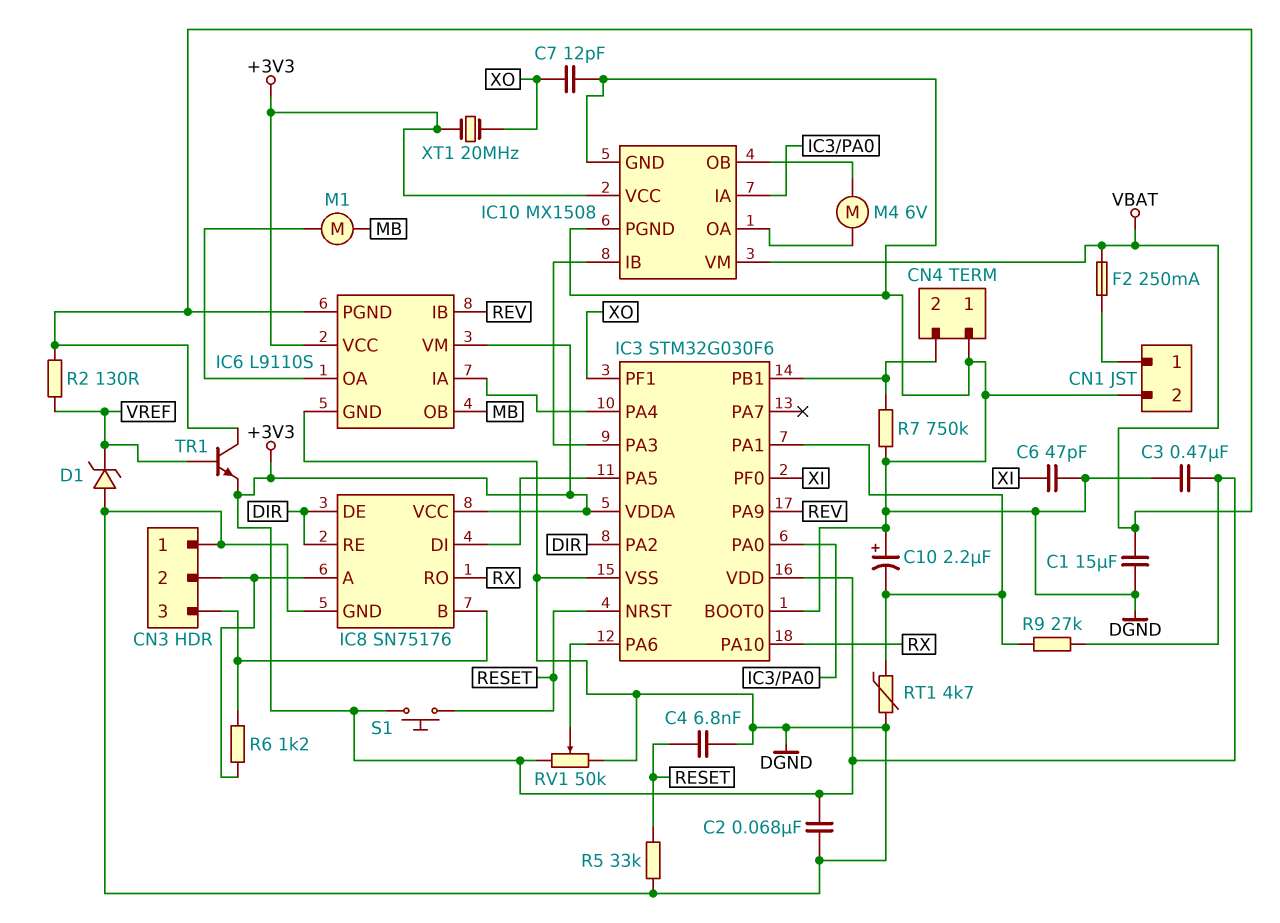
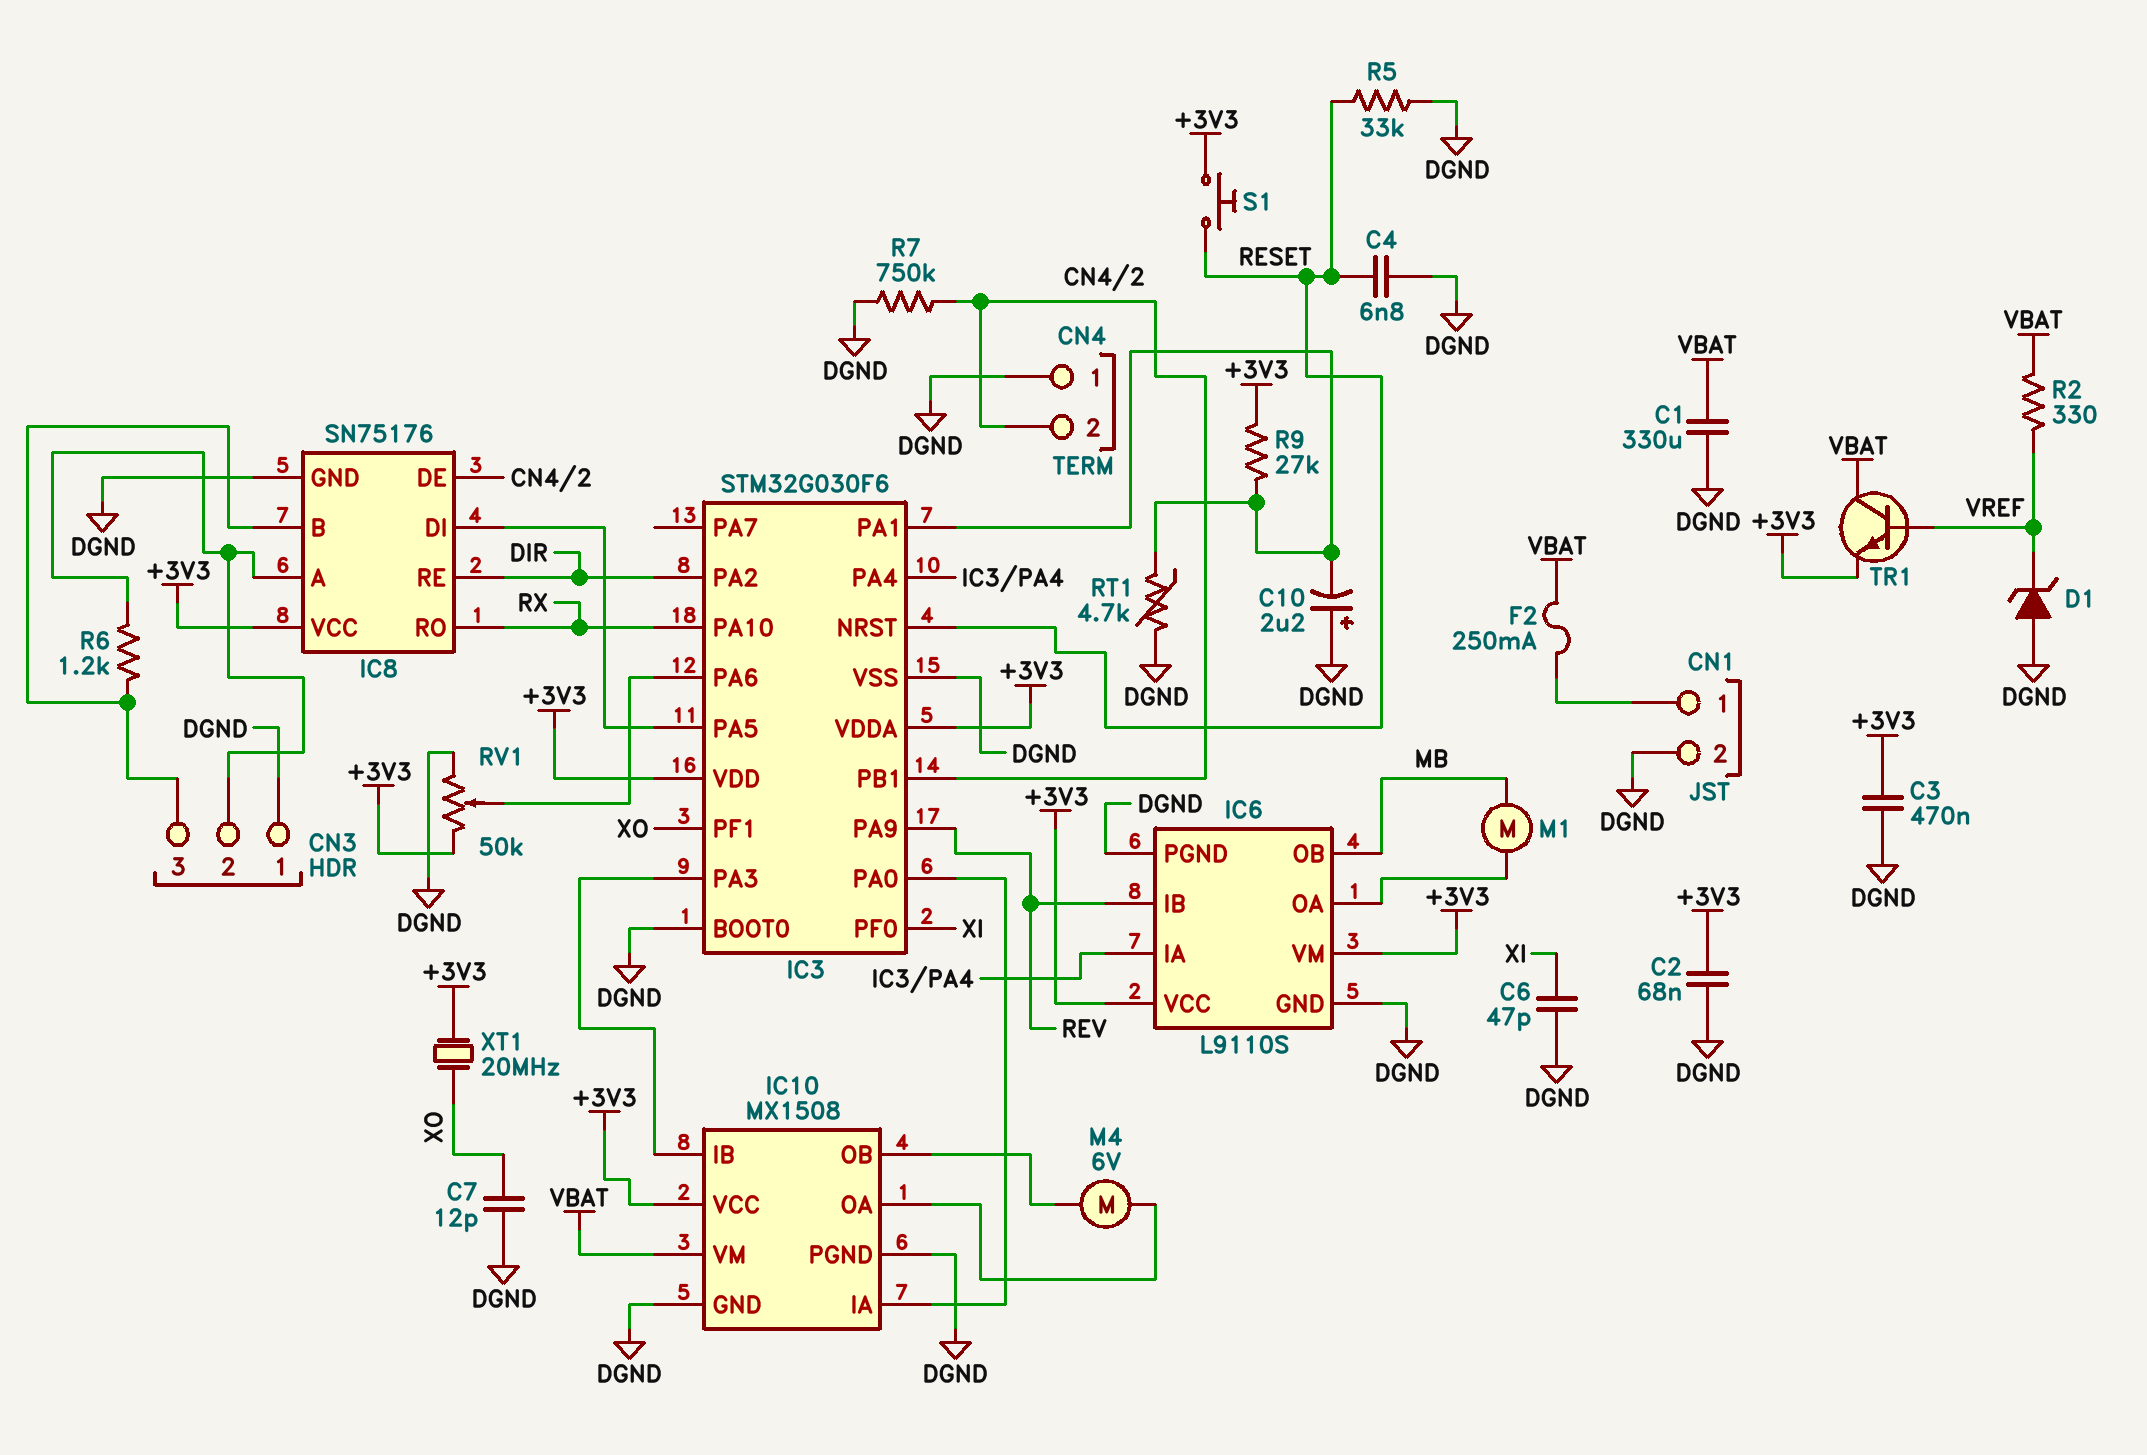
C1: 15uF (DGND, VBAT) -> 330uF (DGND, VBAT)
IC6 pin PGND: VBAT -> DGND
IC8 pin DE: DIR -> CN4/2
R2: 130 (VBAT, VREF) -> 330 (VBAT, VREF)

